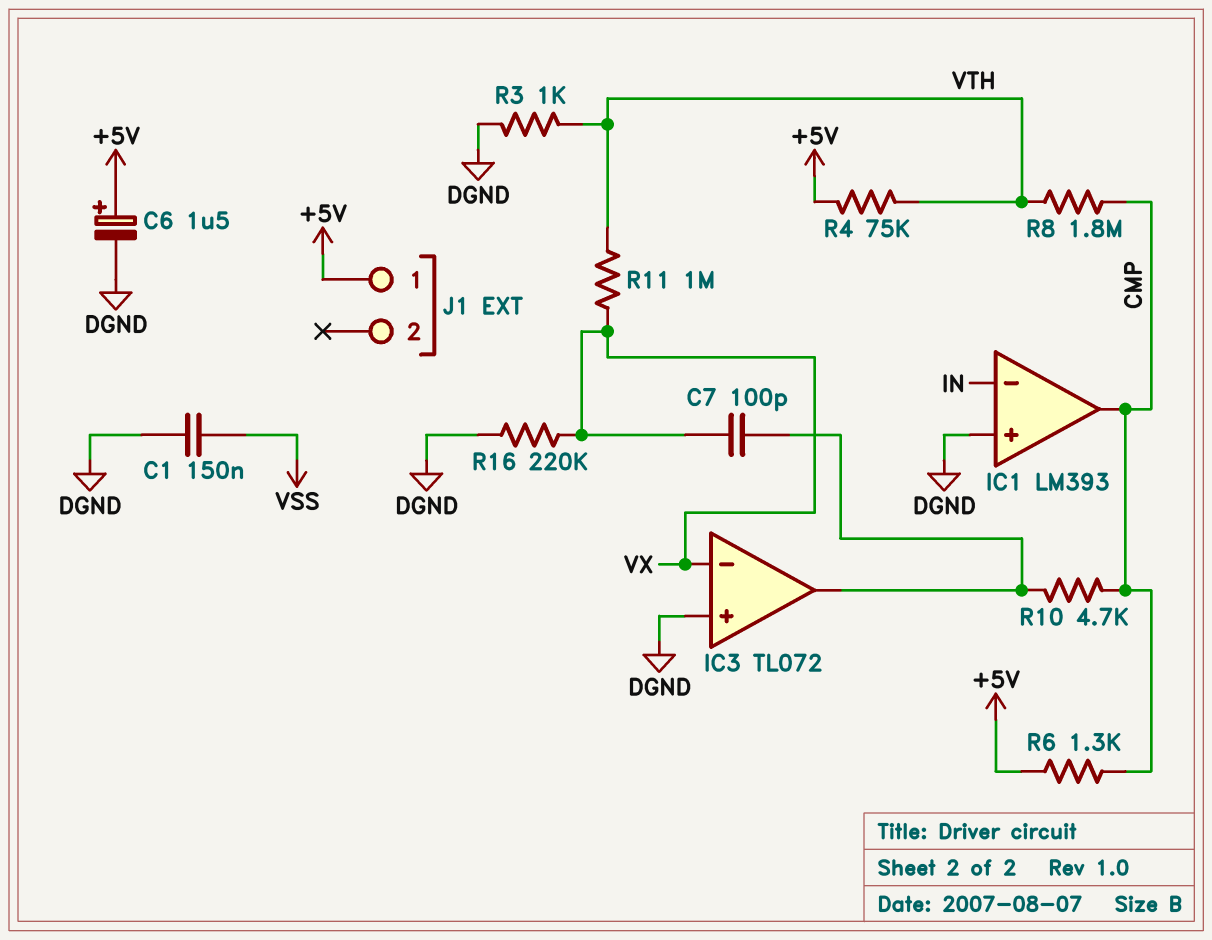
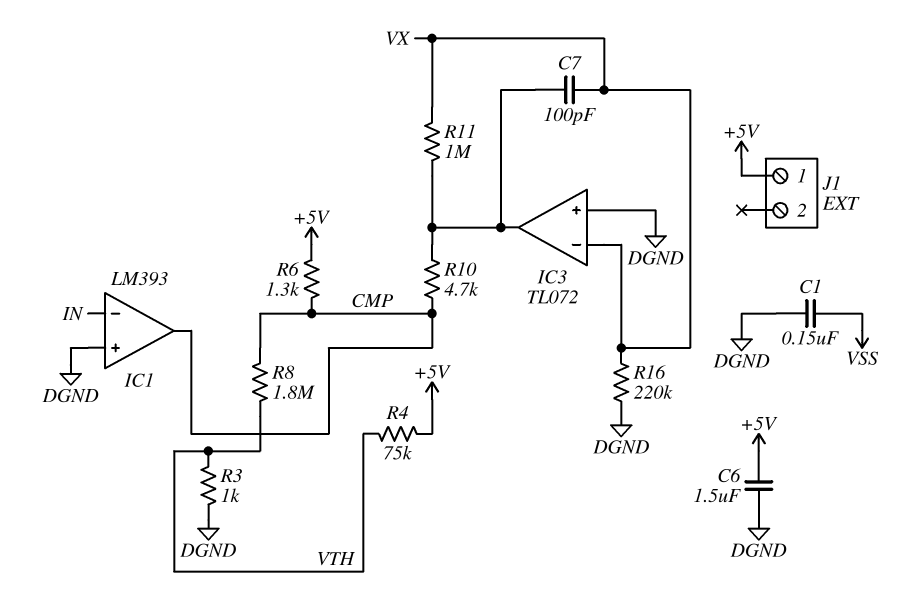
C6: 1.5uF (plus +5V, minus DGND) -> 1.5uF (+5V, DGND)
R11: 1M (VTH, VX) -> 1M (IC3/out, VX)

